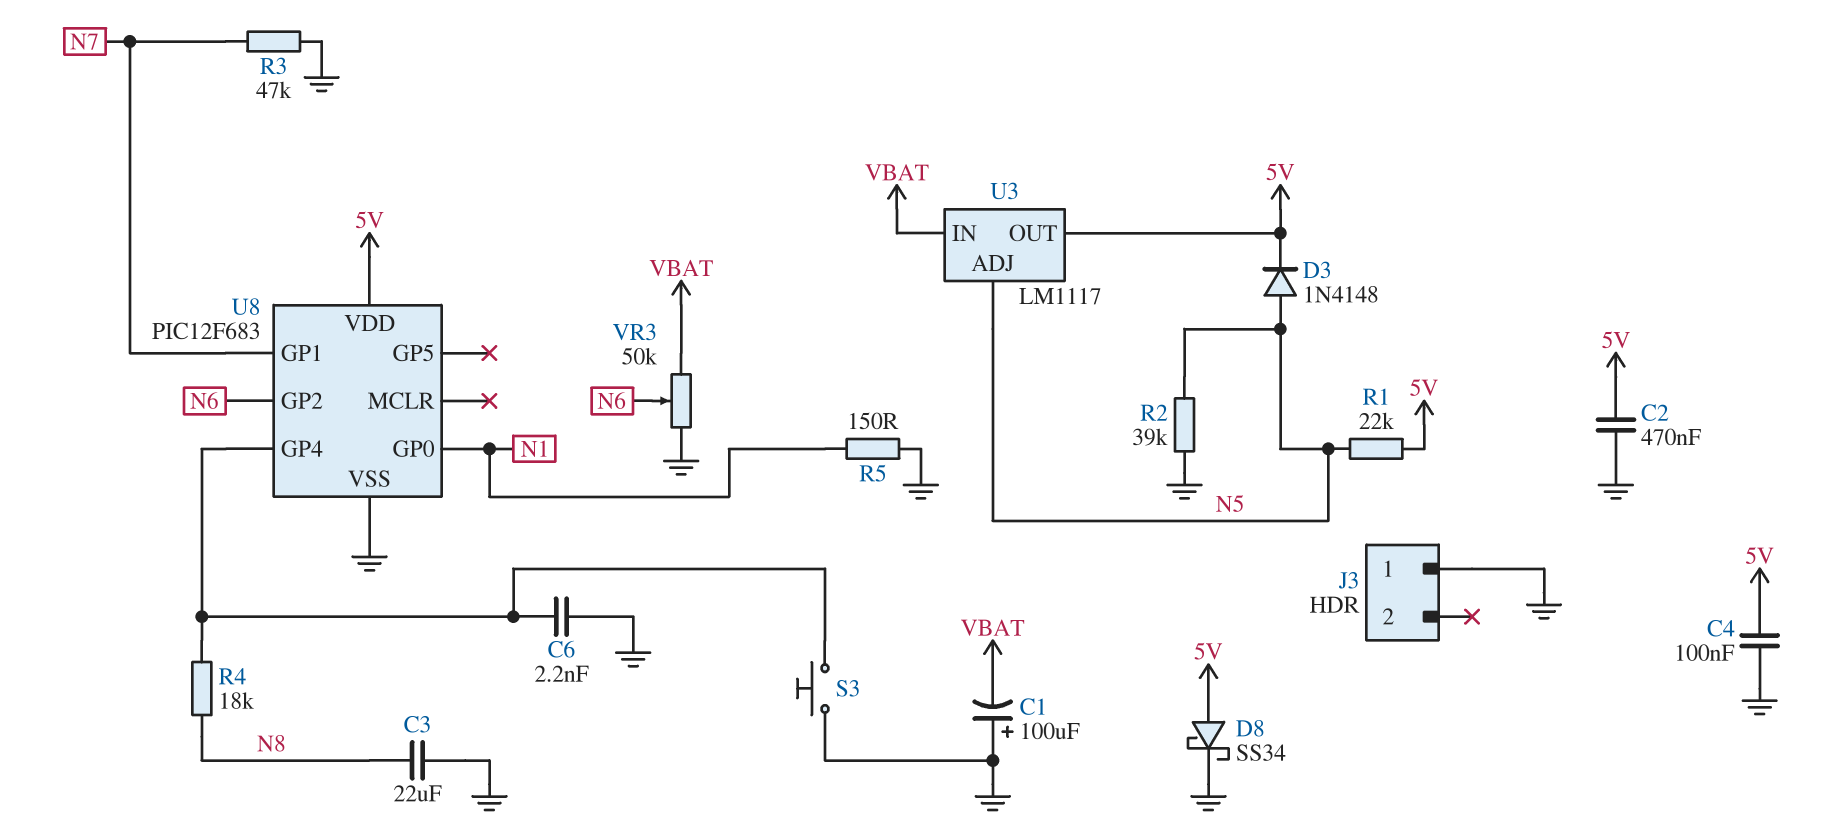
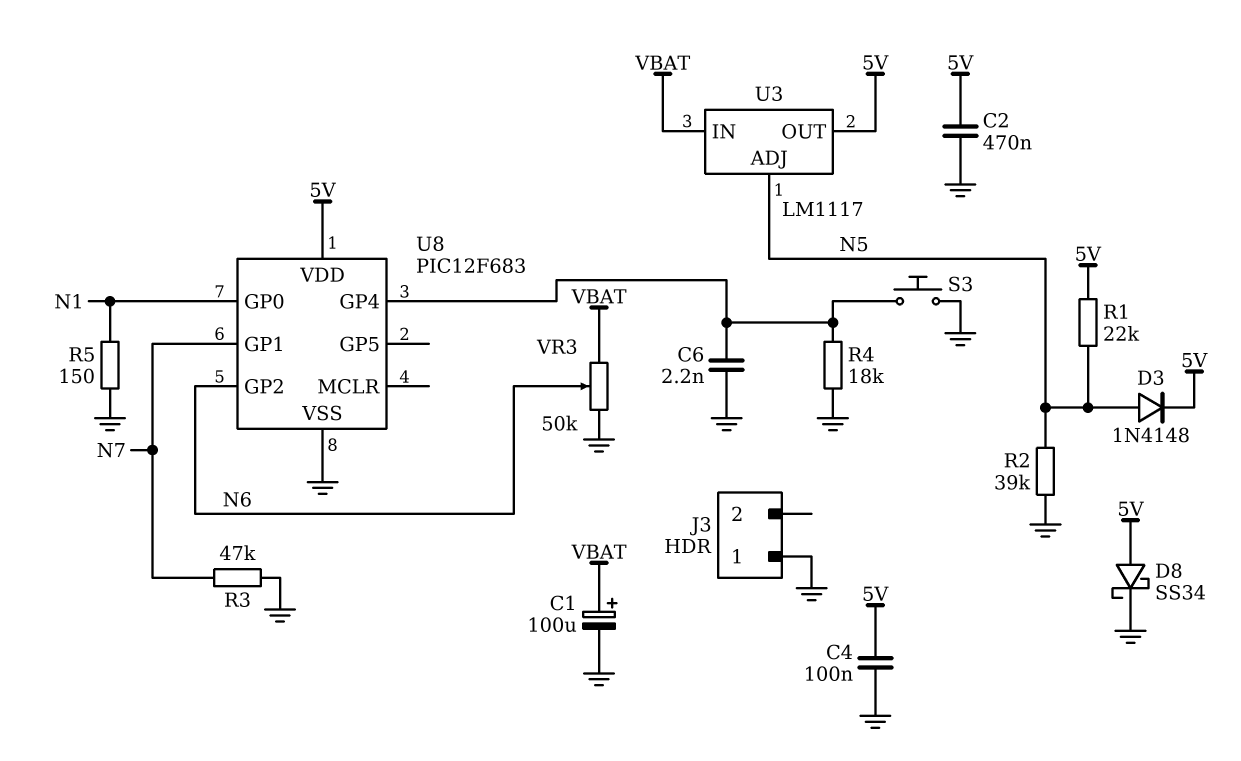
C1: 100uF (plus GND, minus VBAT) -> 100uF (plus VBAT, minus GND)
C3: 22uF (GND, N8) -> none
R4: 18k (N8, U8/GP4) -> 18k (GND, U8/GP4)

